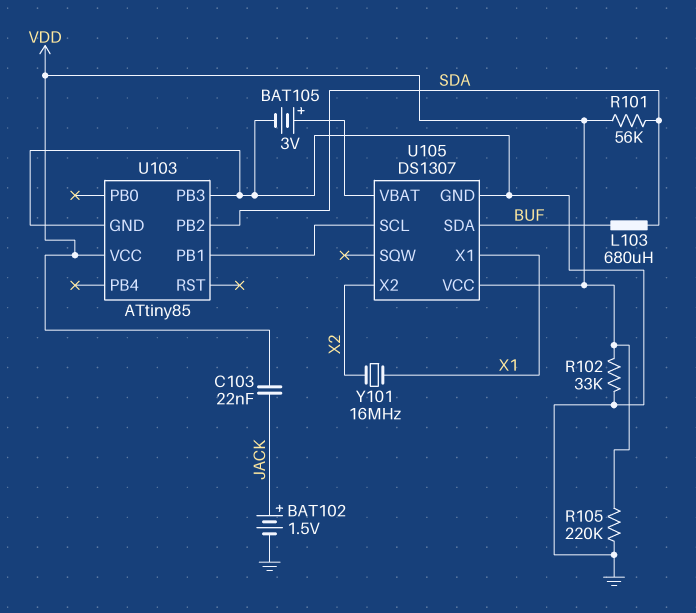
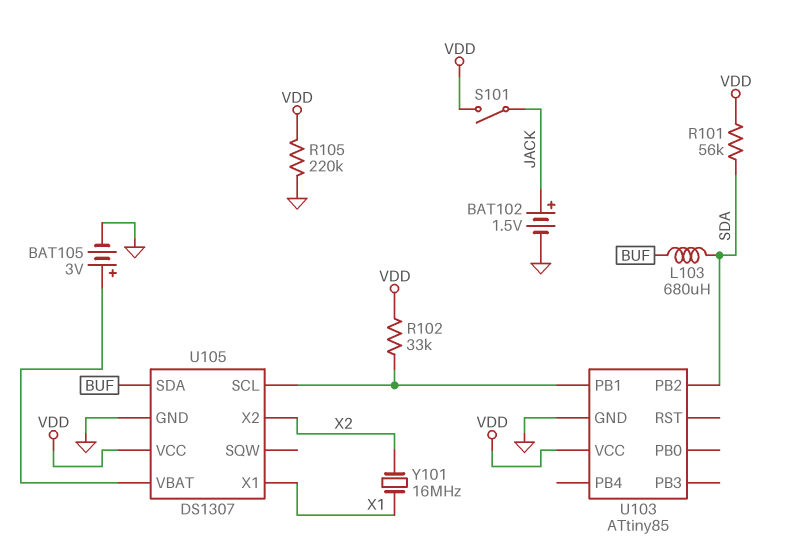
C103: 22nF (JACK, VDD) -> none
R102: 33k (GND, VDD) -> 33k (U103/PB1, VDD)
S101: none -> switch (JACK, VDD)
U103 pin PB3: GND -> none

